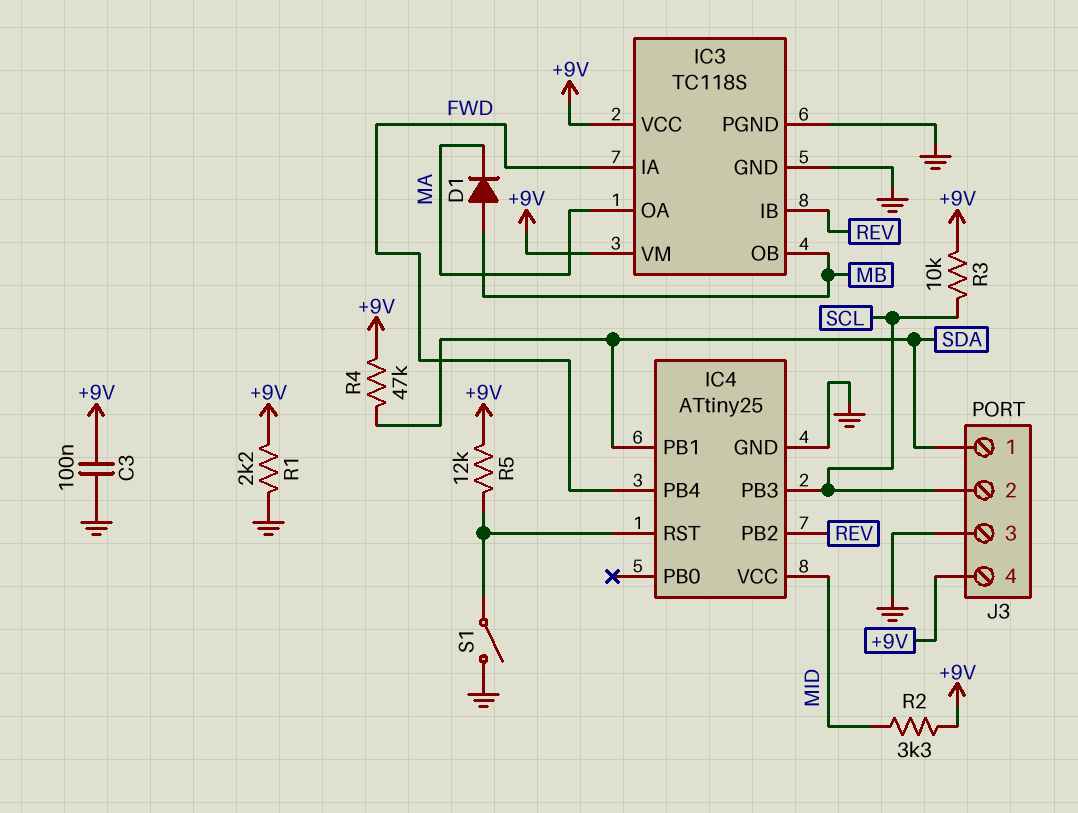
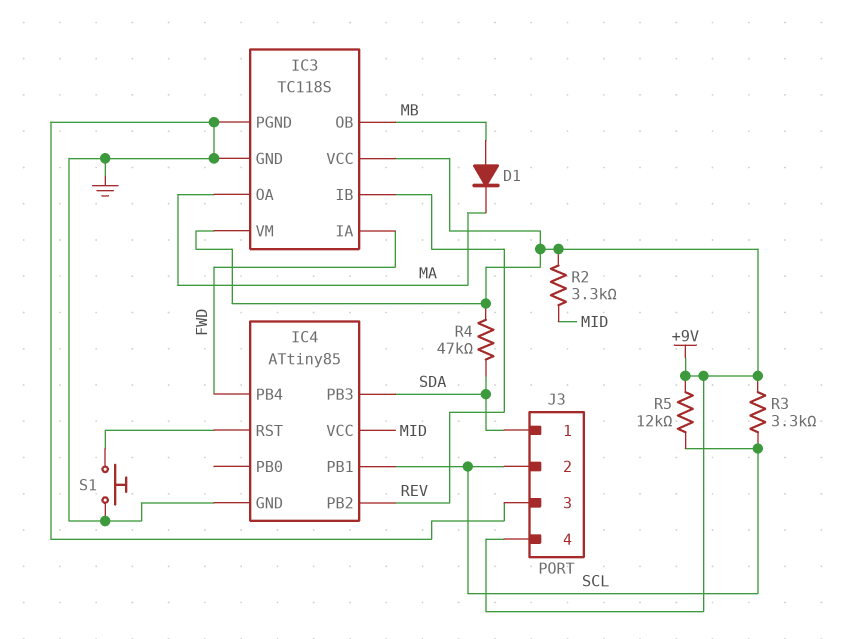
C3: 100nF (+9V, GND) -> none
IC4: ATtiny25 -> ATtiny85
IC4 pin PB1: SDA -> SCL
IC4 pin PB3: SCL -> SDA
R1: 2.2k (+9V, GND) -> none
R3: 10k (+9V, SCL) -> 3.3k (+9V, SCL)
R5: 12k (+9V, IC4/RST) -> 12k (+9V, SCL)
S1: switch (GND, IC4/RST) -> button (GND, IC4/RST)

